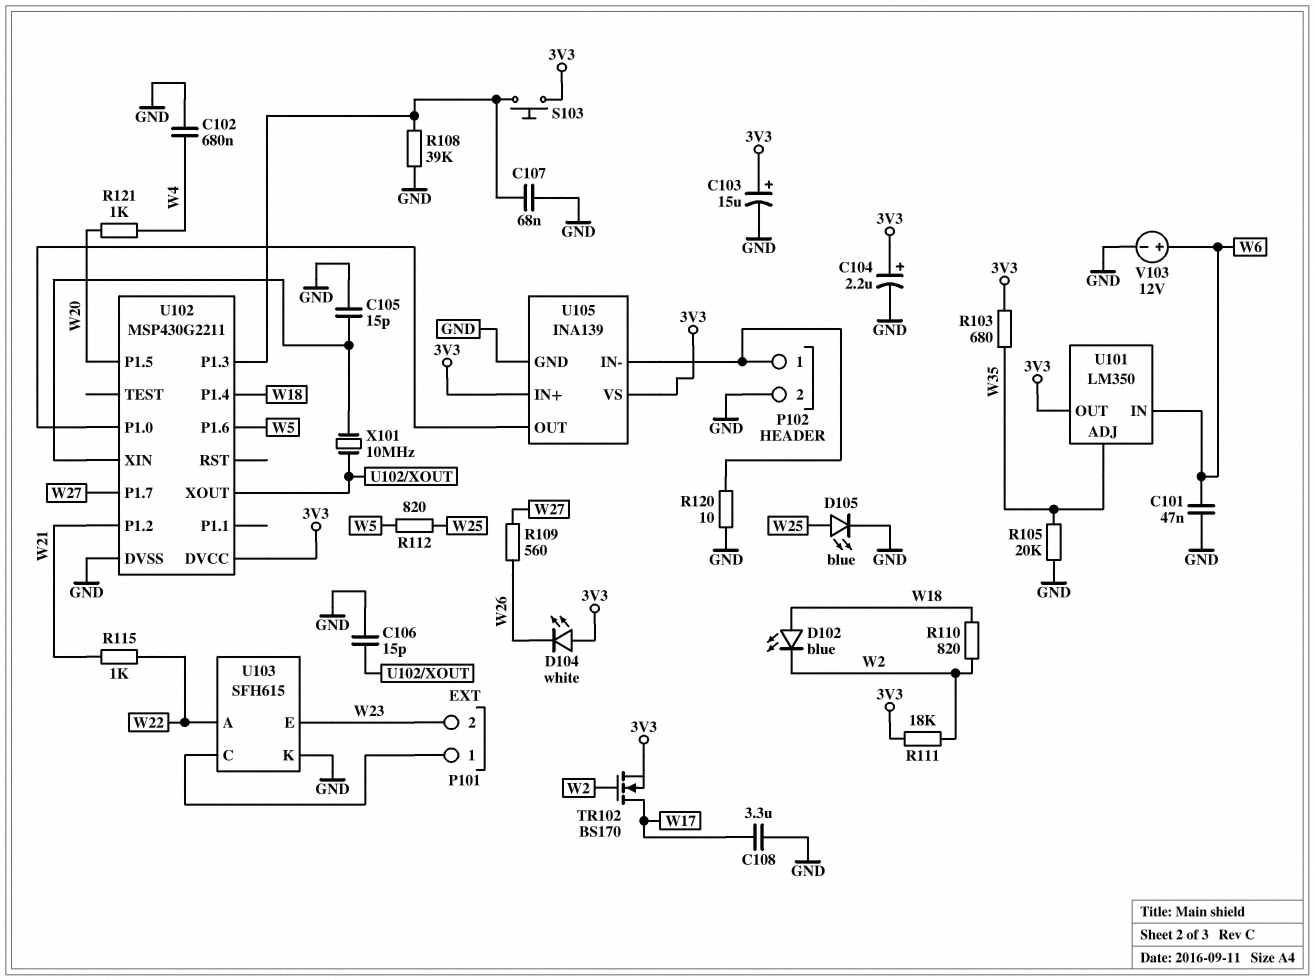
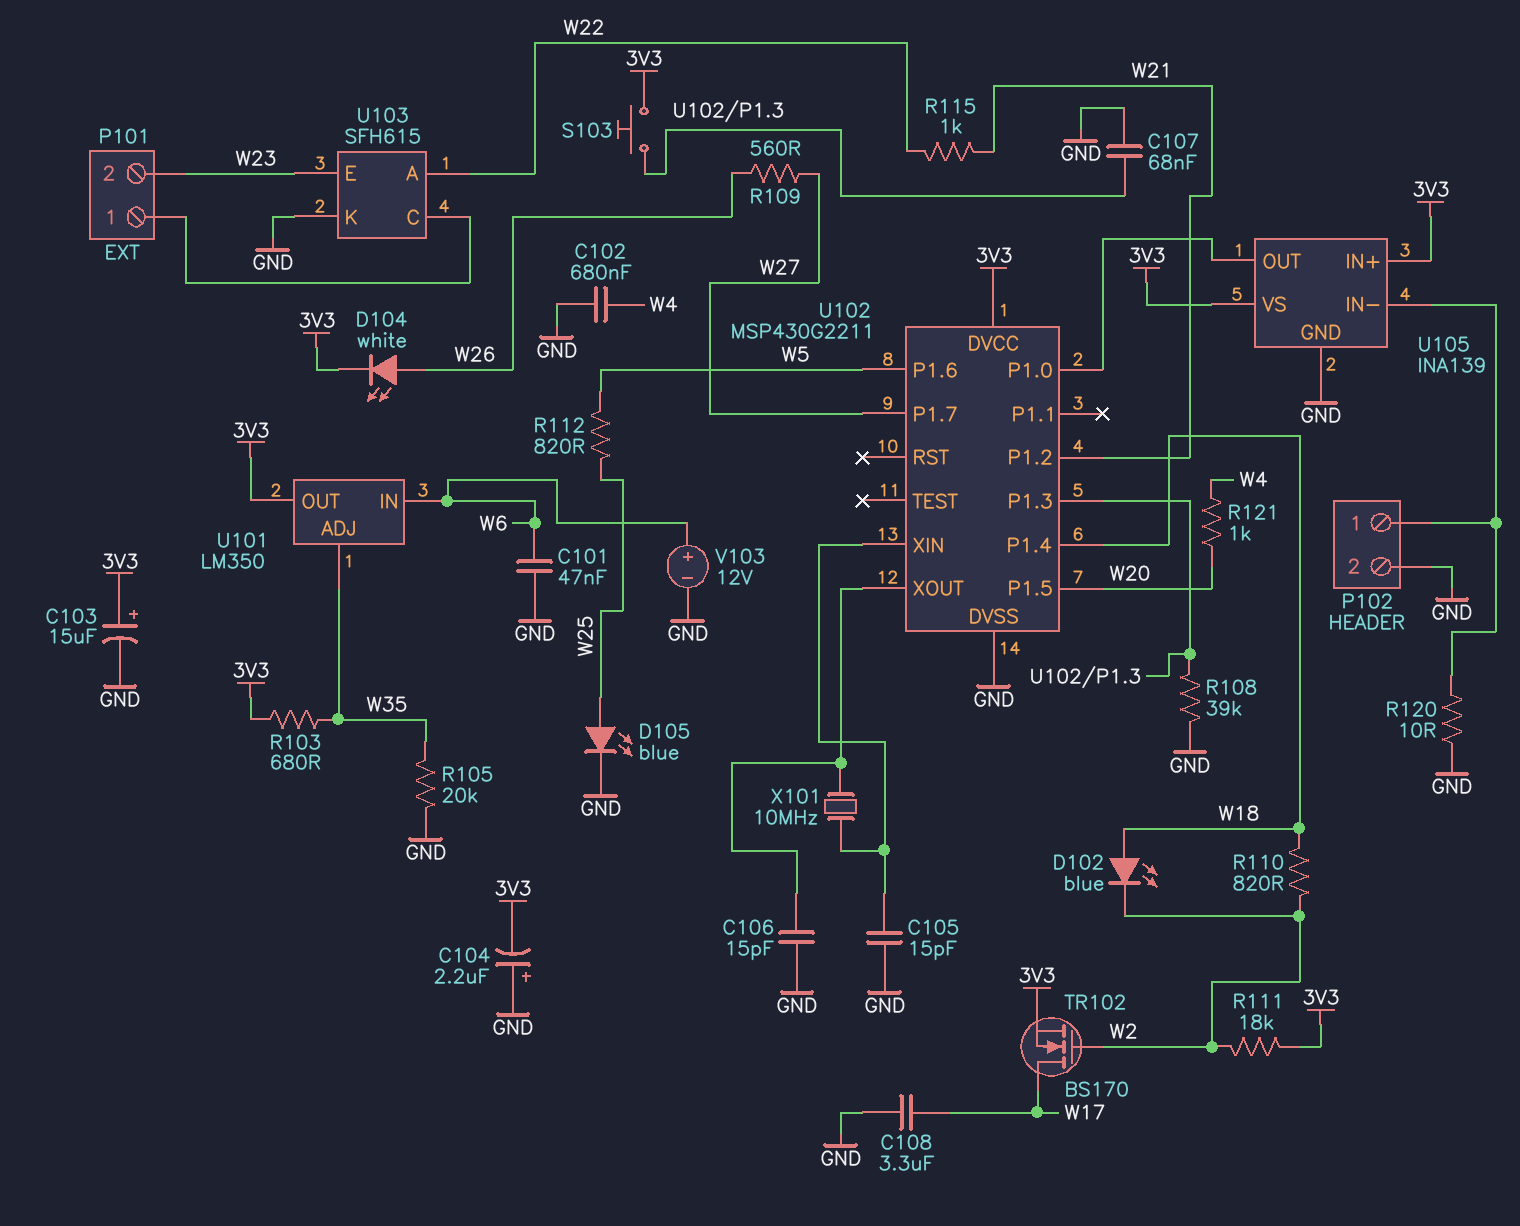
C104: 2.2uF (plus 3V3, minus GND) -> 2.2uF (plus GND, minus 3V3)
D104: LED white (A 3V3, K W26) -> LED white (A W26, K 3V3)

